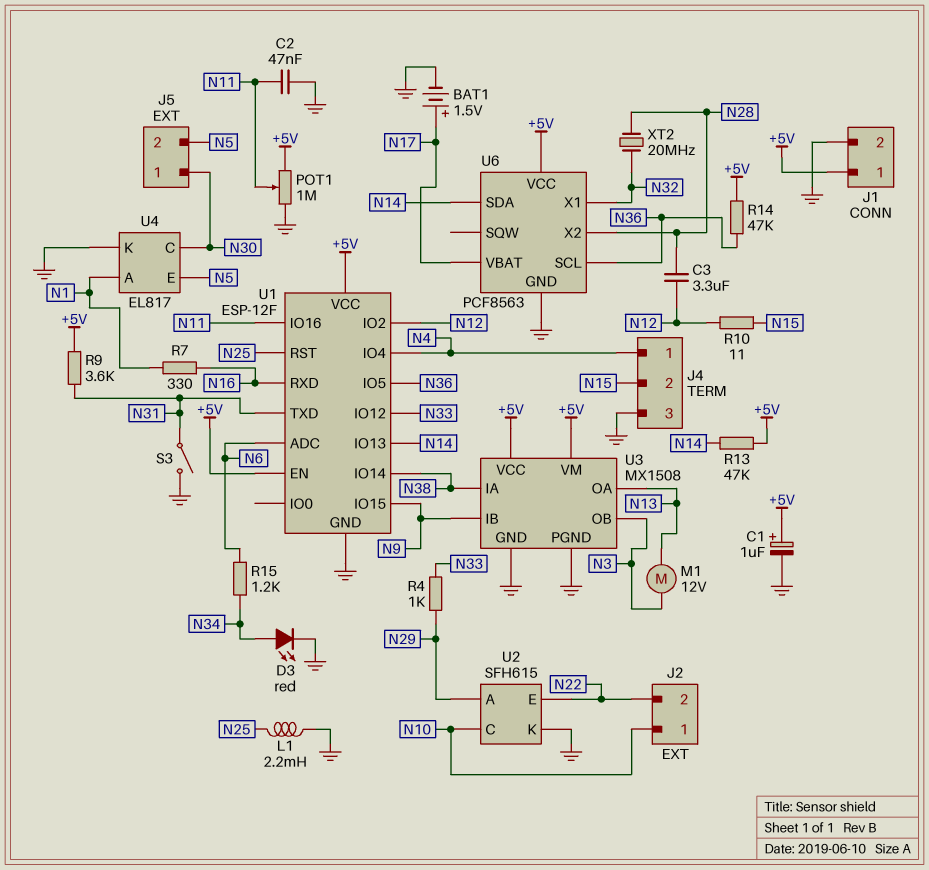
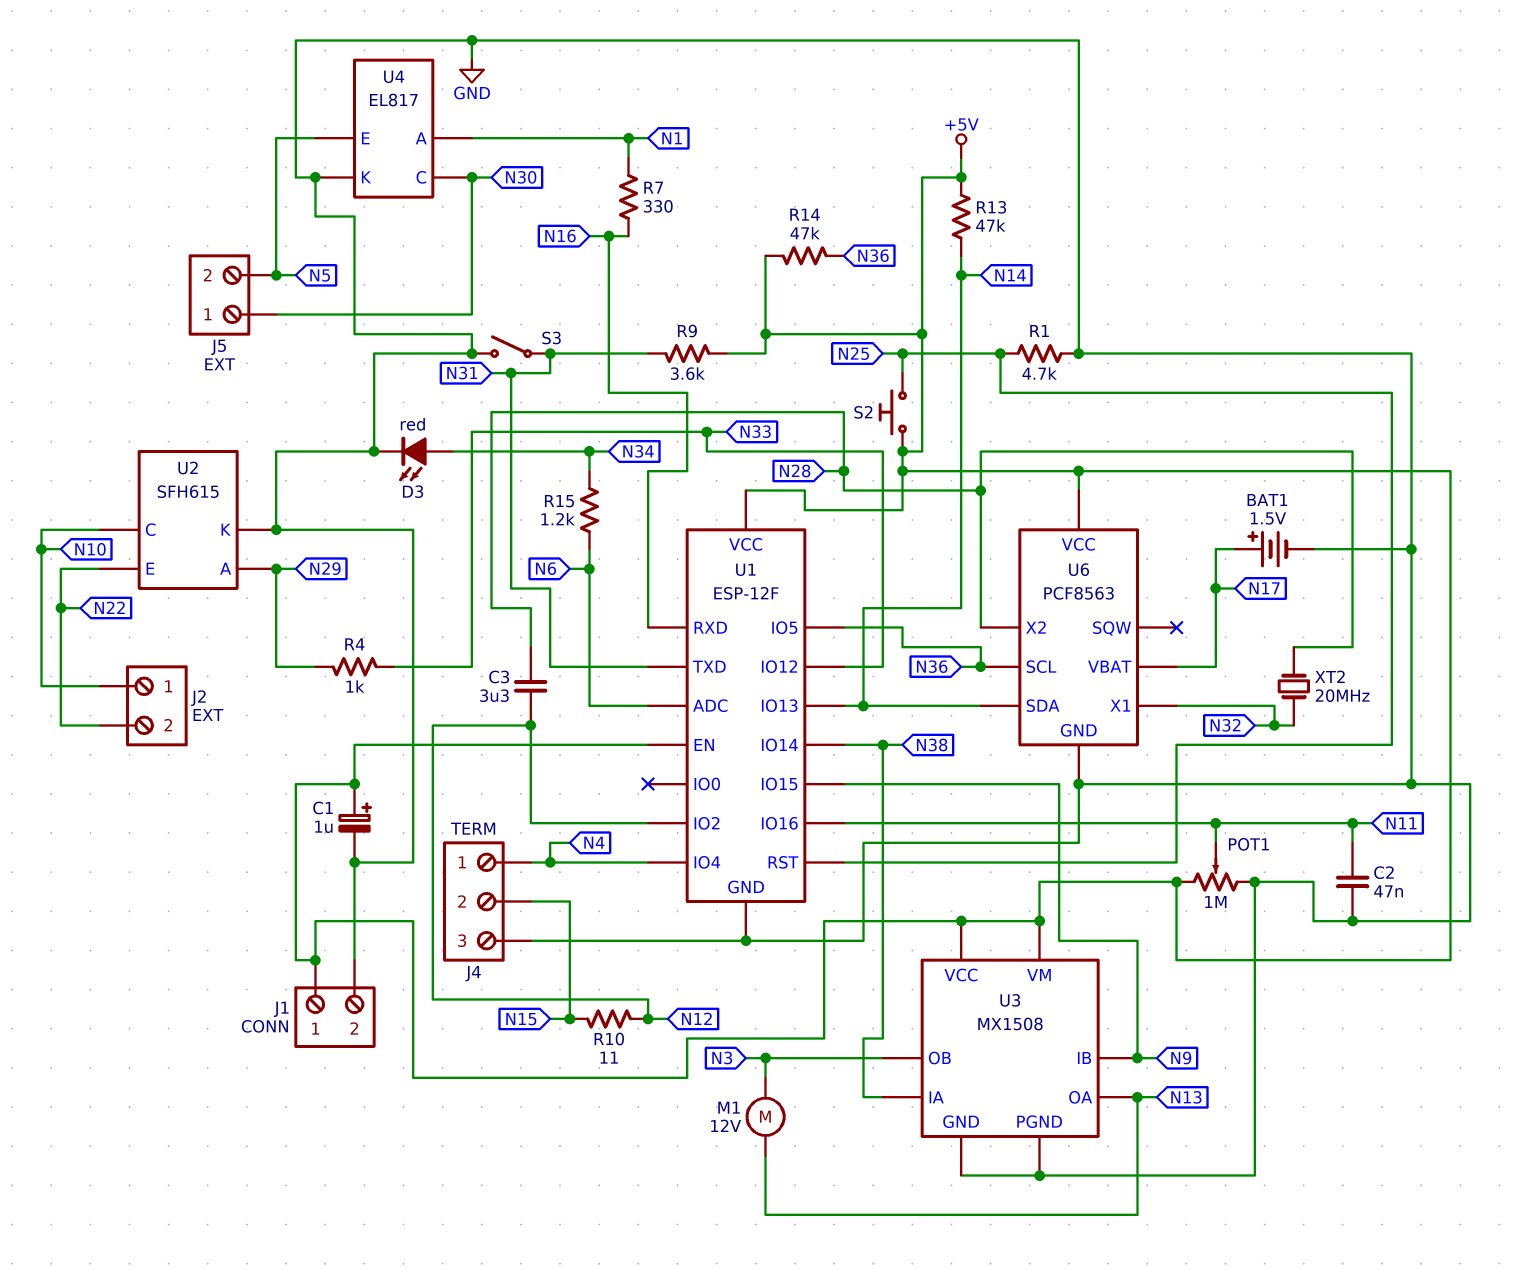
L1: 2.2mH (GND, N25) -> none
R1: none -> 4.7k (GND, N25)
S2: none -> button (+5V, N25)

